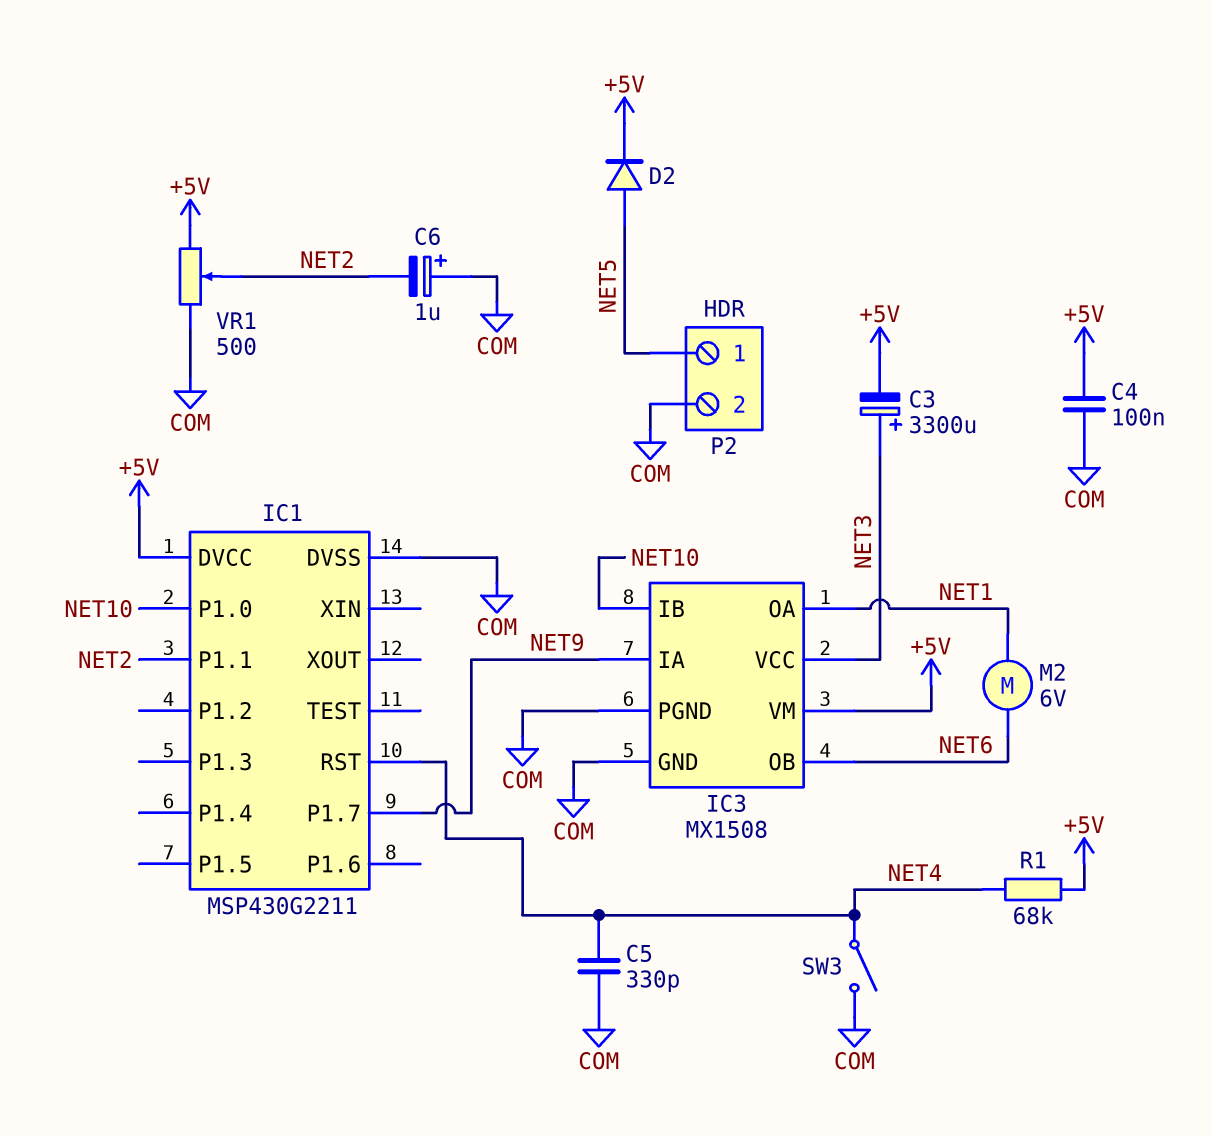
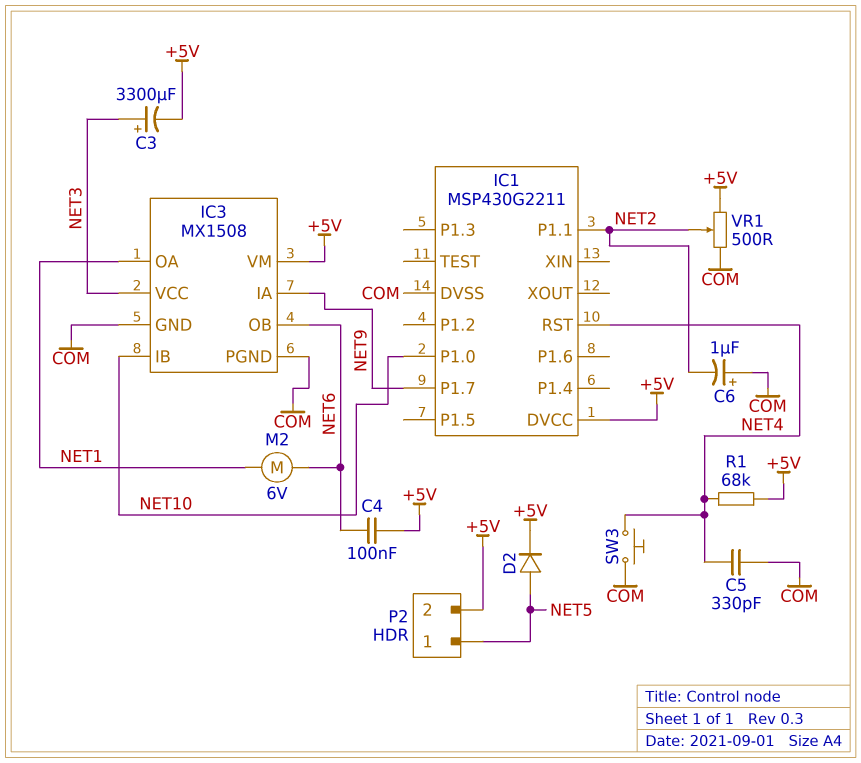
C4: 100nF (+5V, COM) -> 100nF (+5V, NET6)
P2 pin 2: COM -> +5V
SW3: switch (COM, NET4) -> button (COM, NET4)

